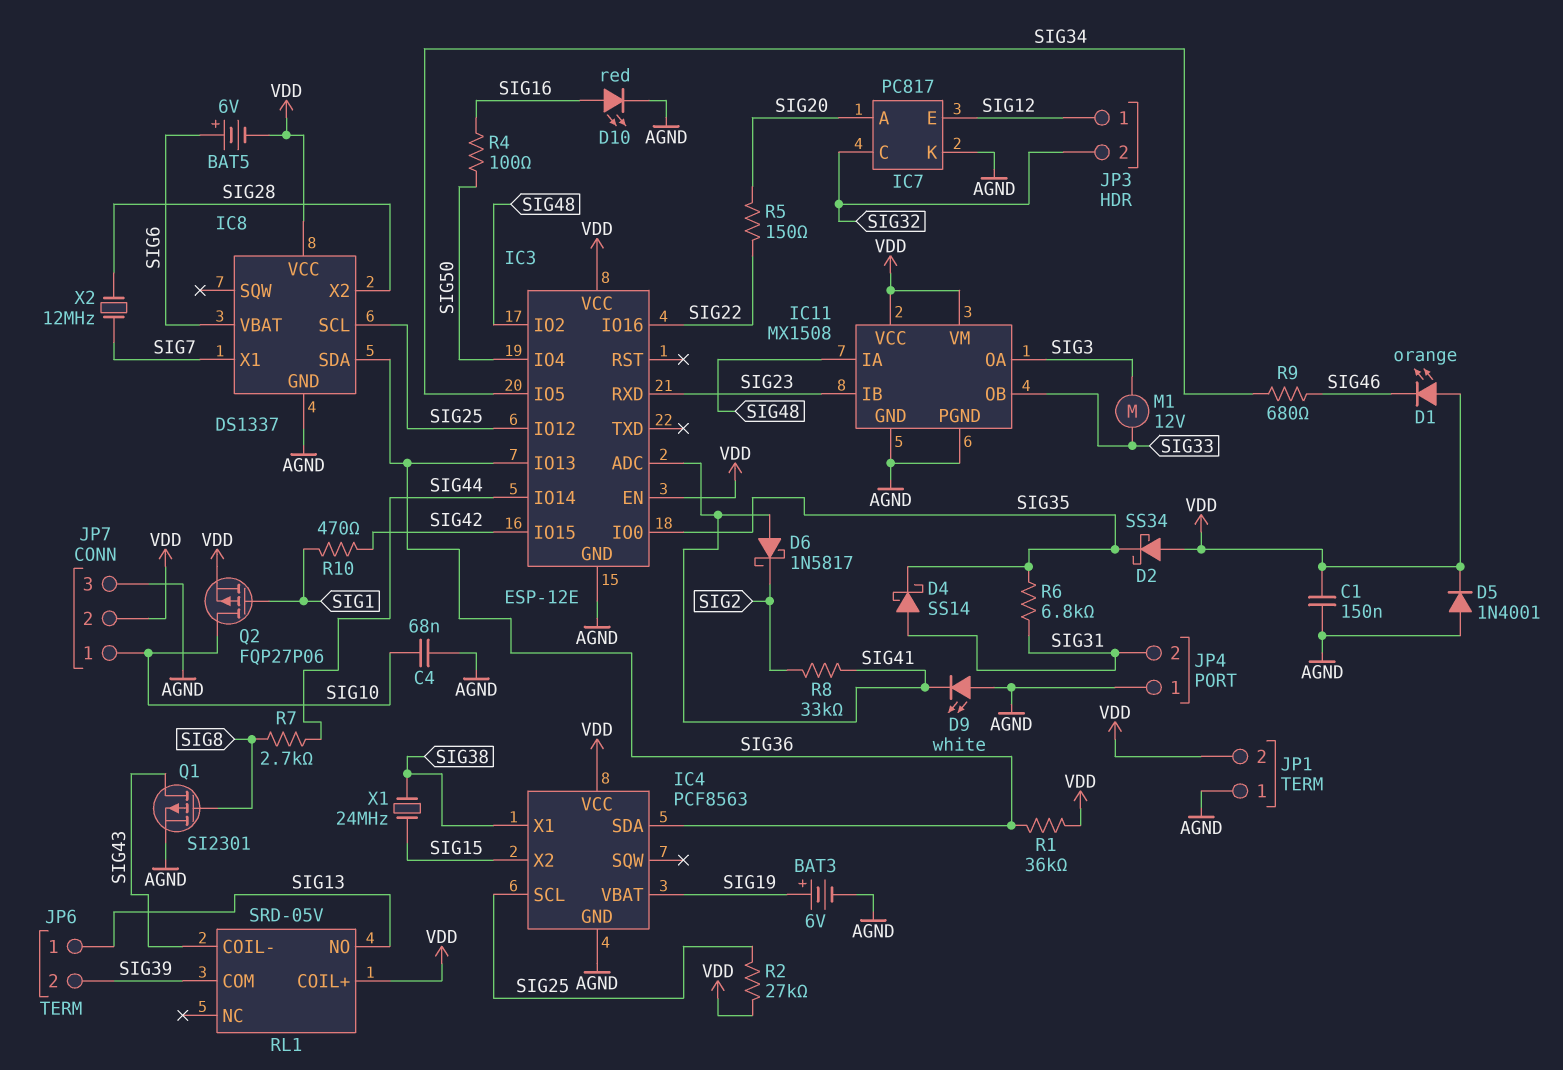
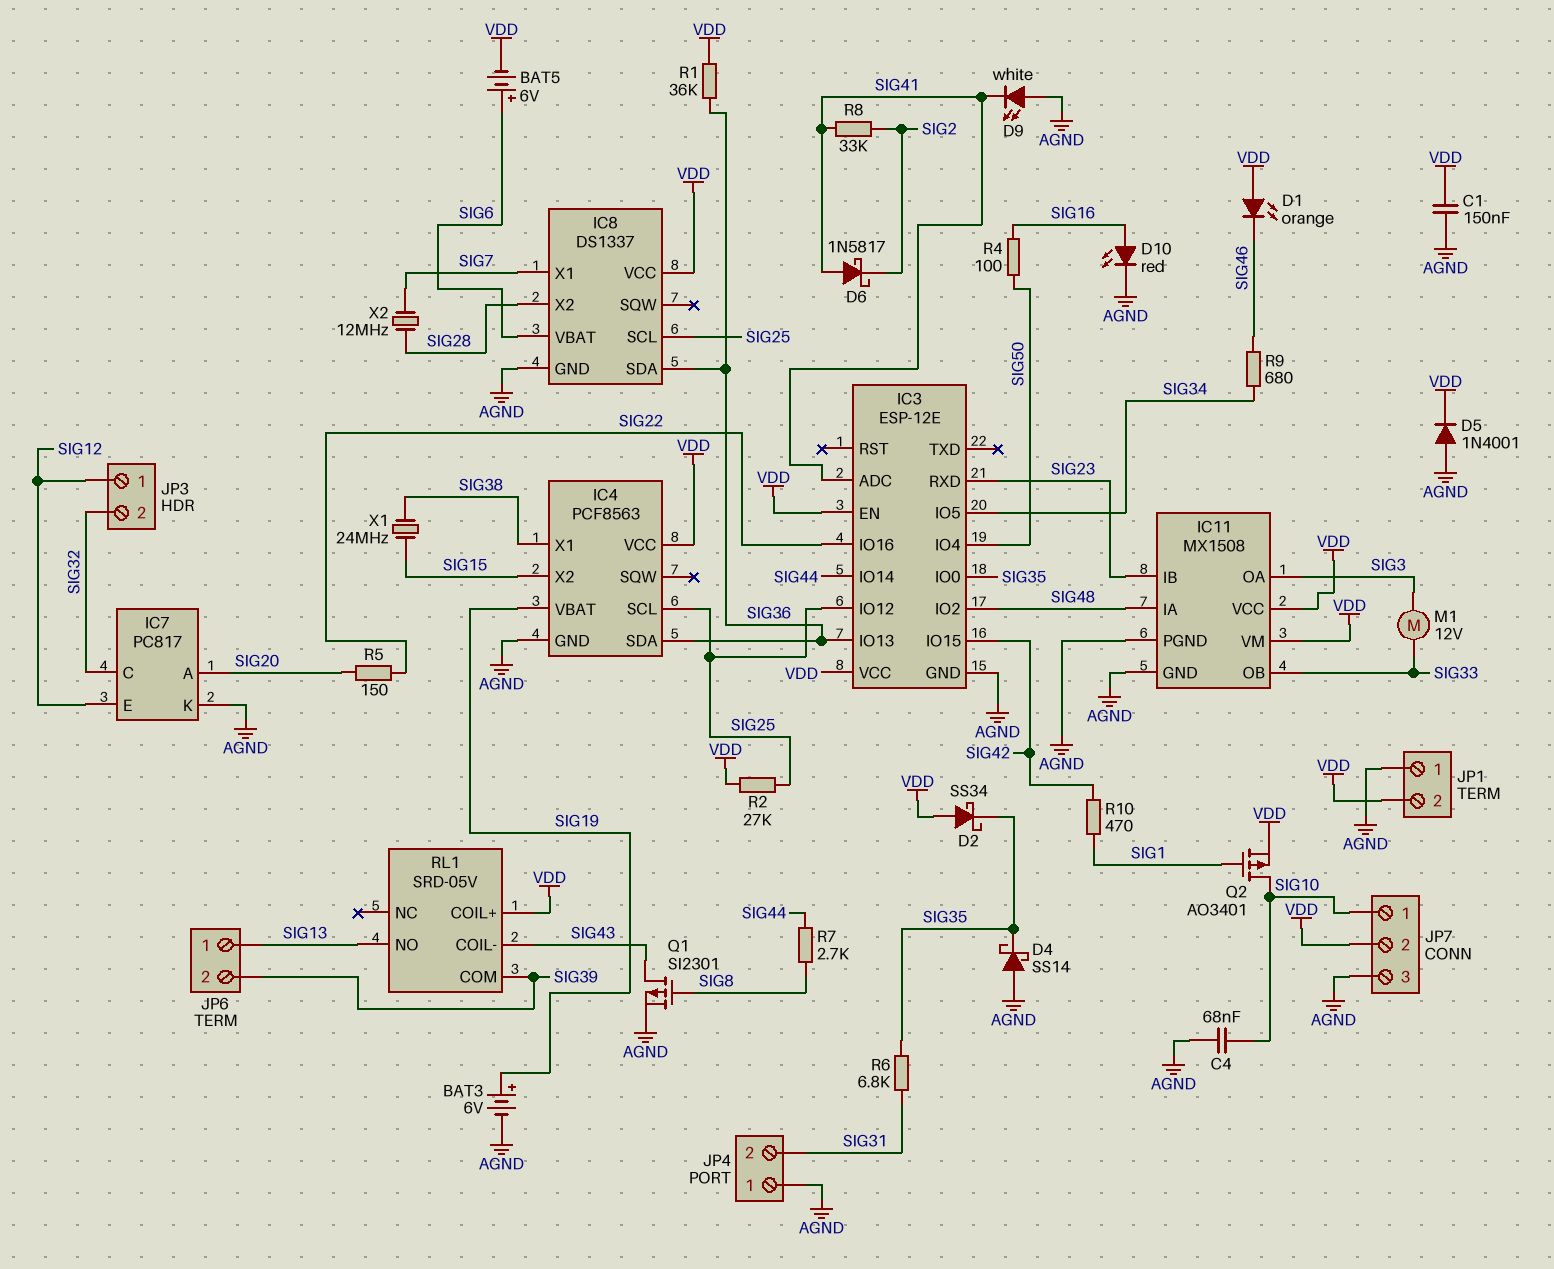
D4: schottky SS14 (A SIG31, K SIG35) -> schottky SS14 (A AGND, K SIG35)
Q2: PMOS FQP27P06 (G SIG1, D SIG10, S VDD) -> PMOS AO3401 (G SIG1, D SIG10, S VDD)

